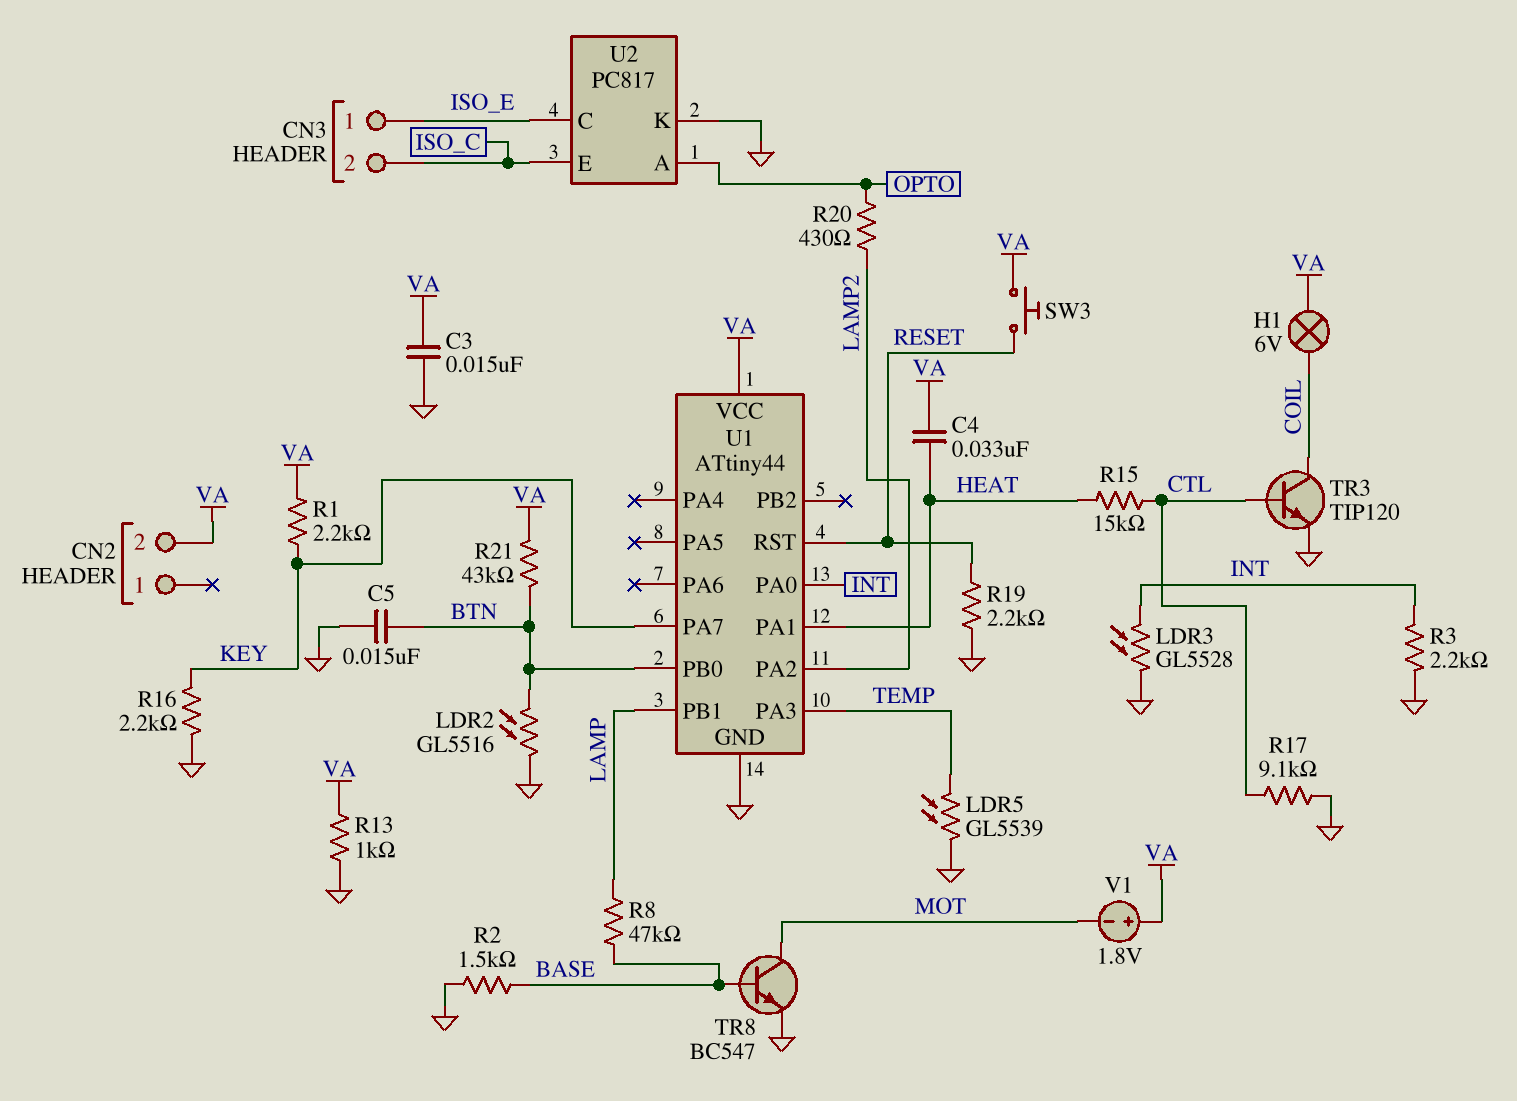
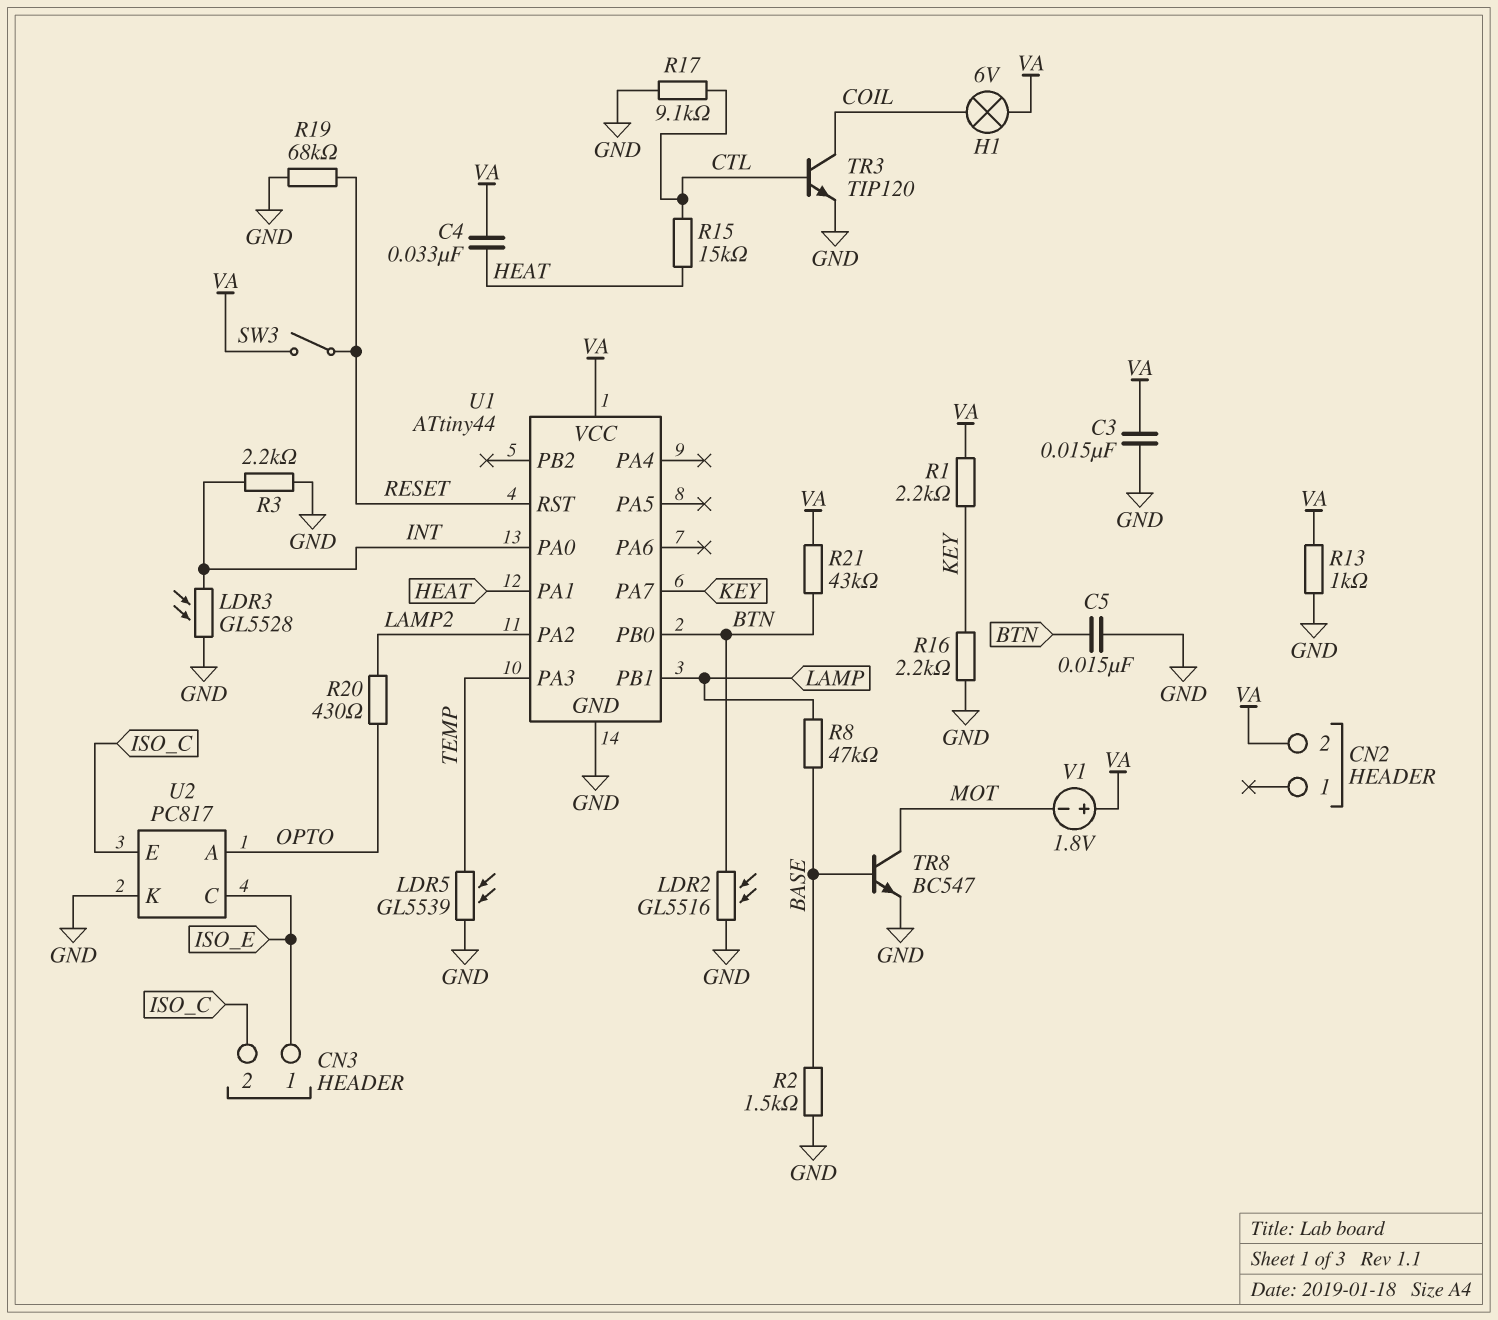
R19: 2.2k (GND, RESET) -> 68k (GND, RESET)
SW3: button (RESET, VA) -> switch (RESET, VA)

